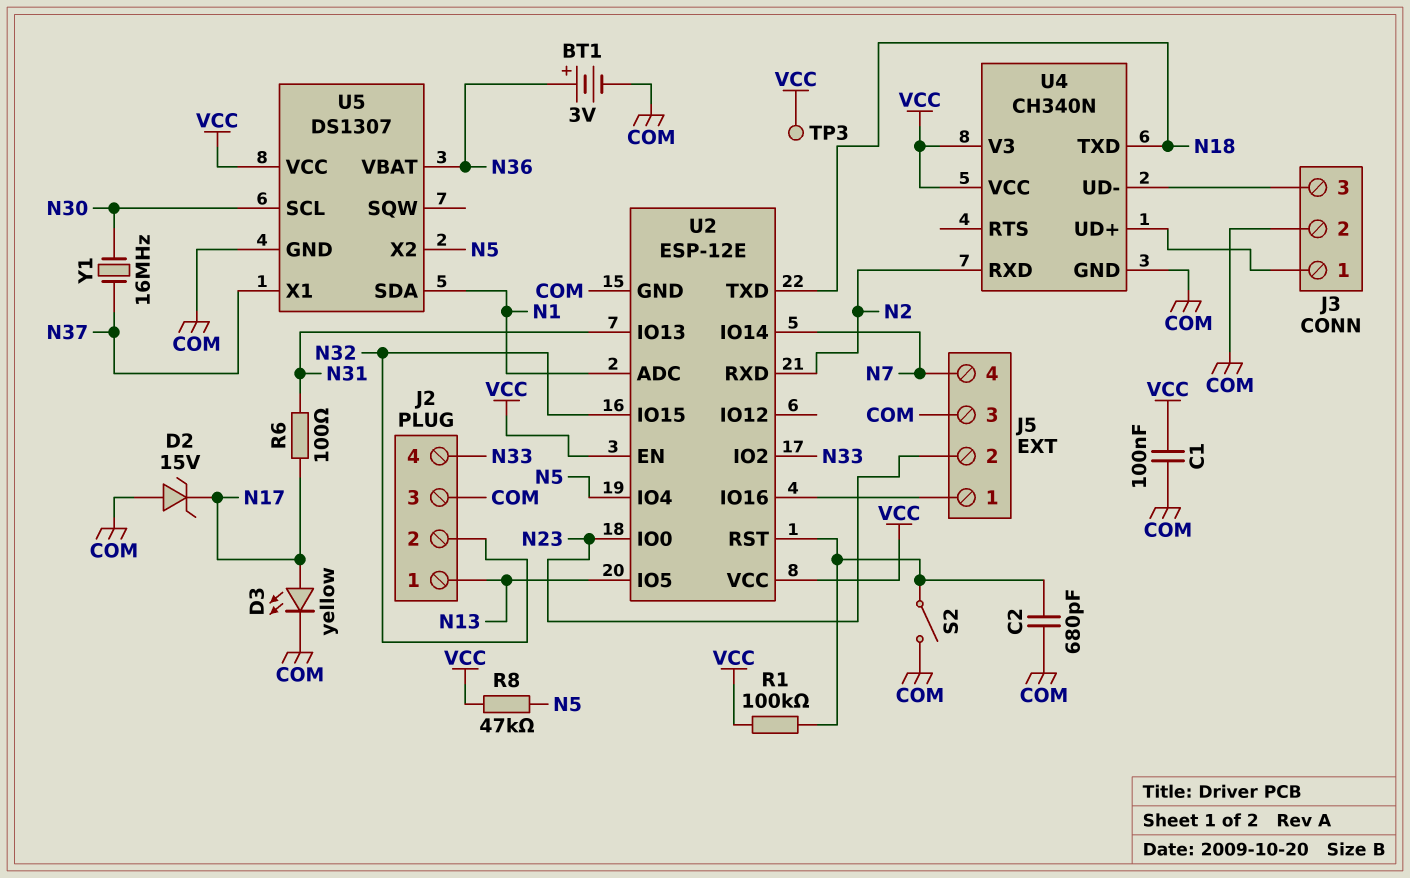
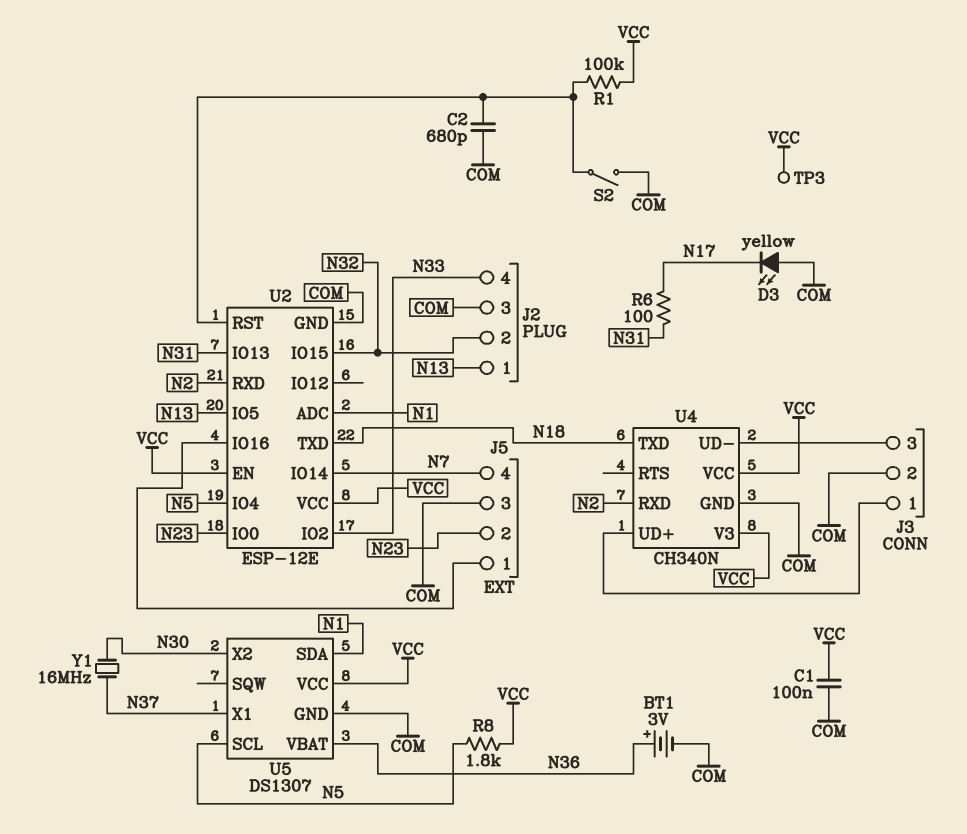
D2: zener 15V (A COM, K N17) -> none
D3: LED yellow (A N17, K COM) -> LED yellow (A COM, K N17)
R8: 47k (N5, VCC) -> 1.8k (N5, VCC)
U5 pin SCL: N30 -> N5
U5 pin X2: N5 -> N30

